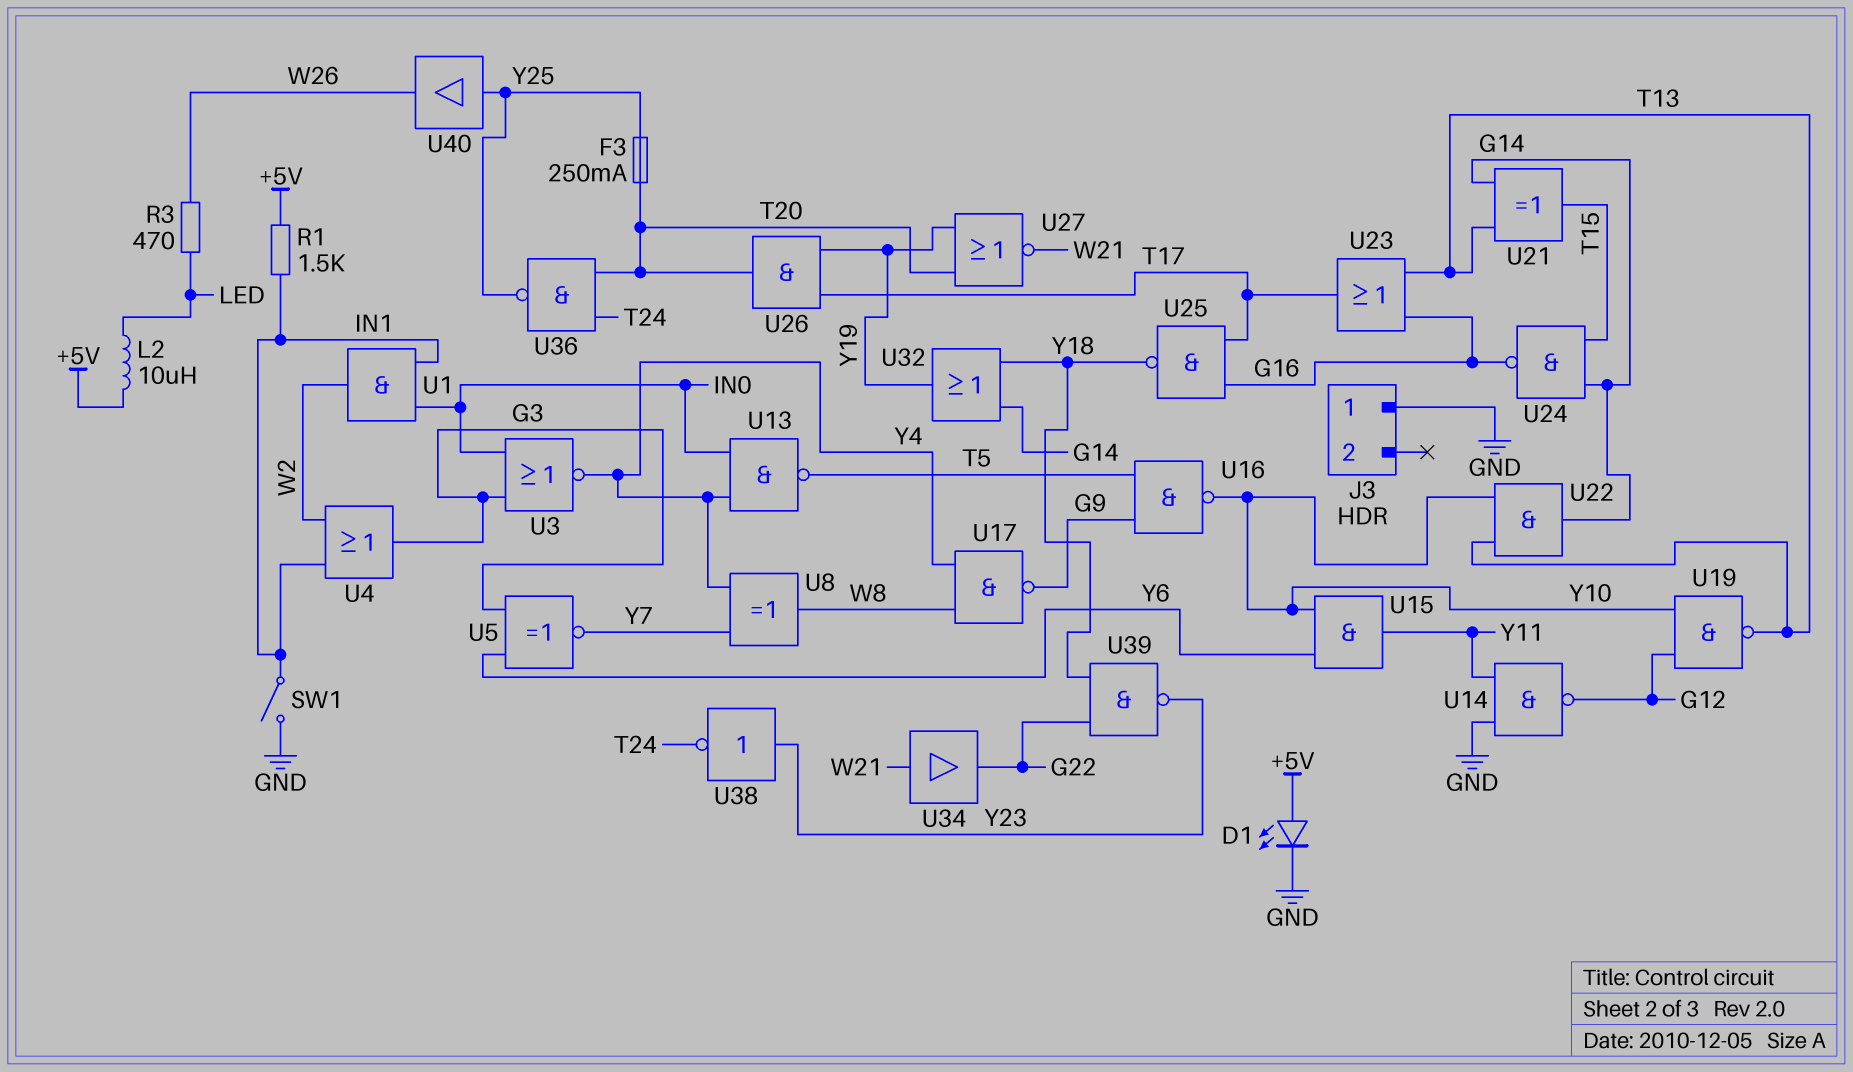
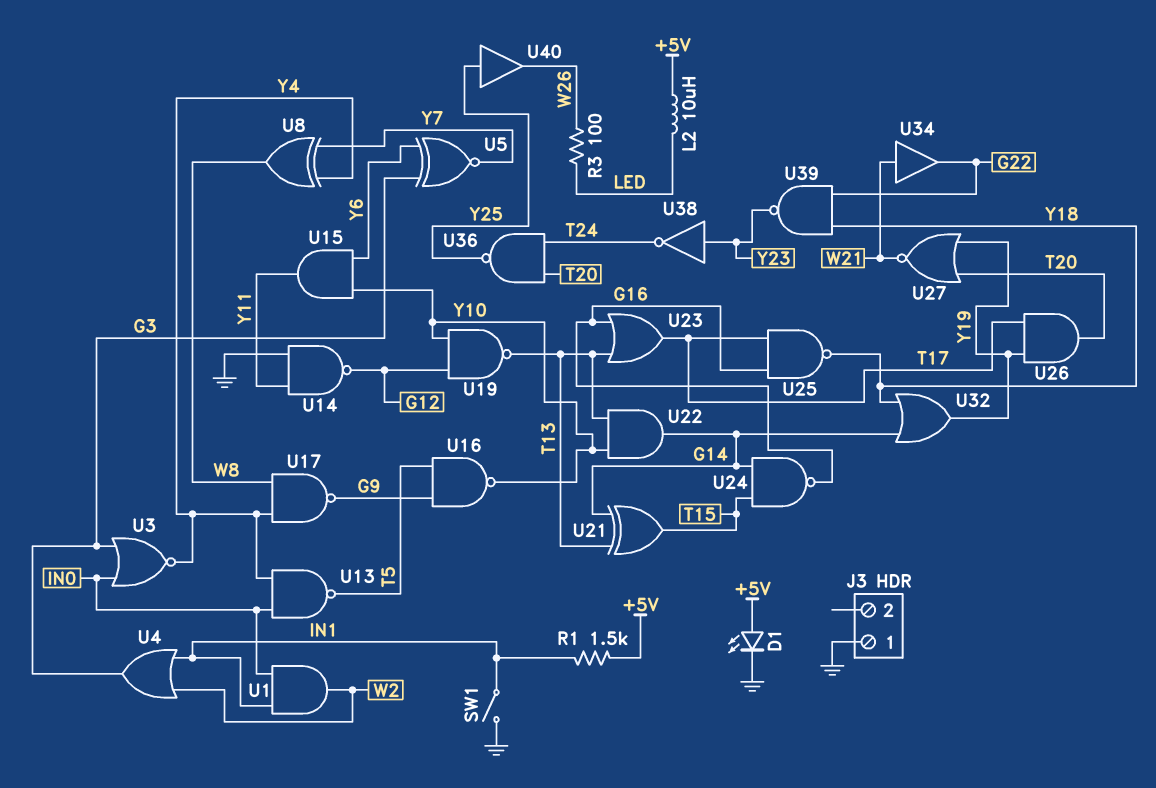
F3: 250mA (T20, Y25) -> none
R3: 470 (LED, W26) -> 100 (LED, W26)

